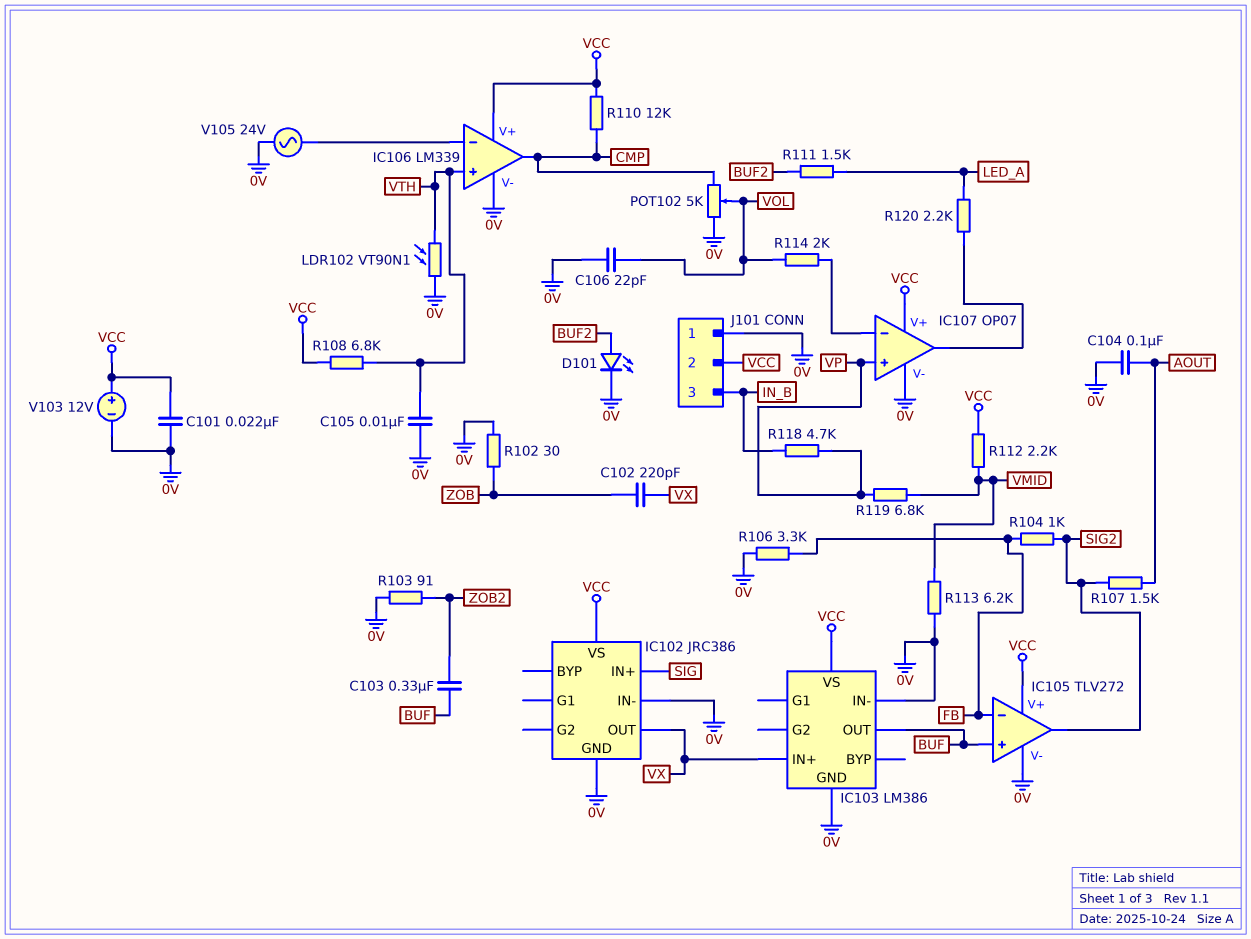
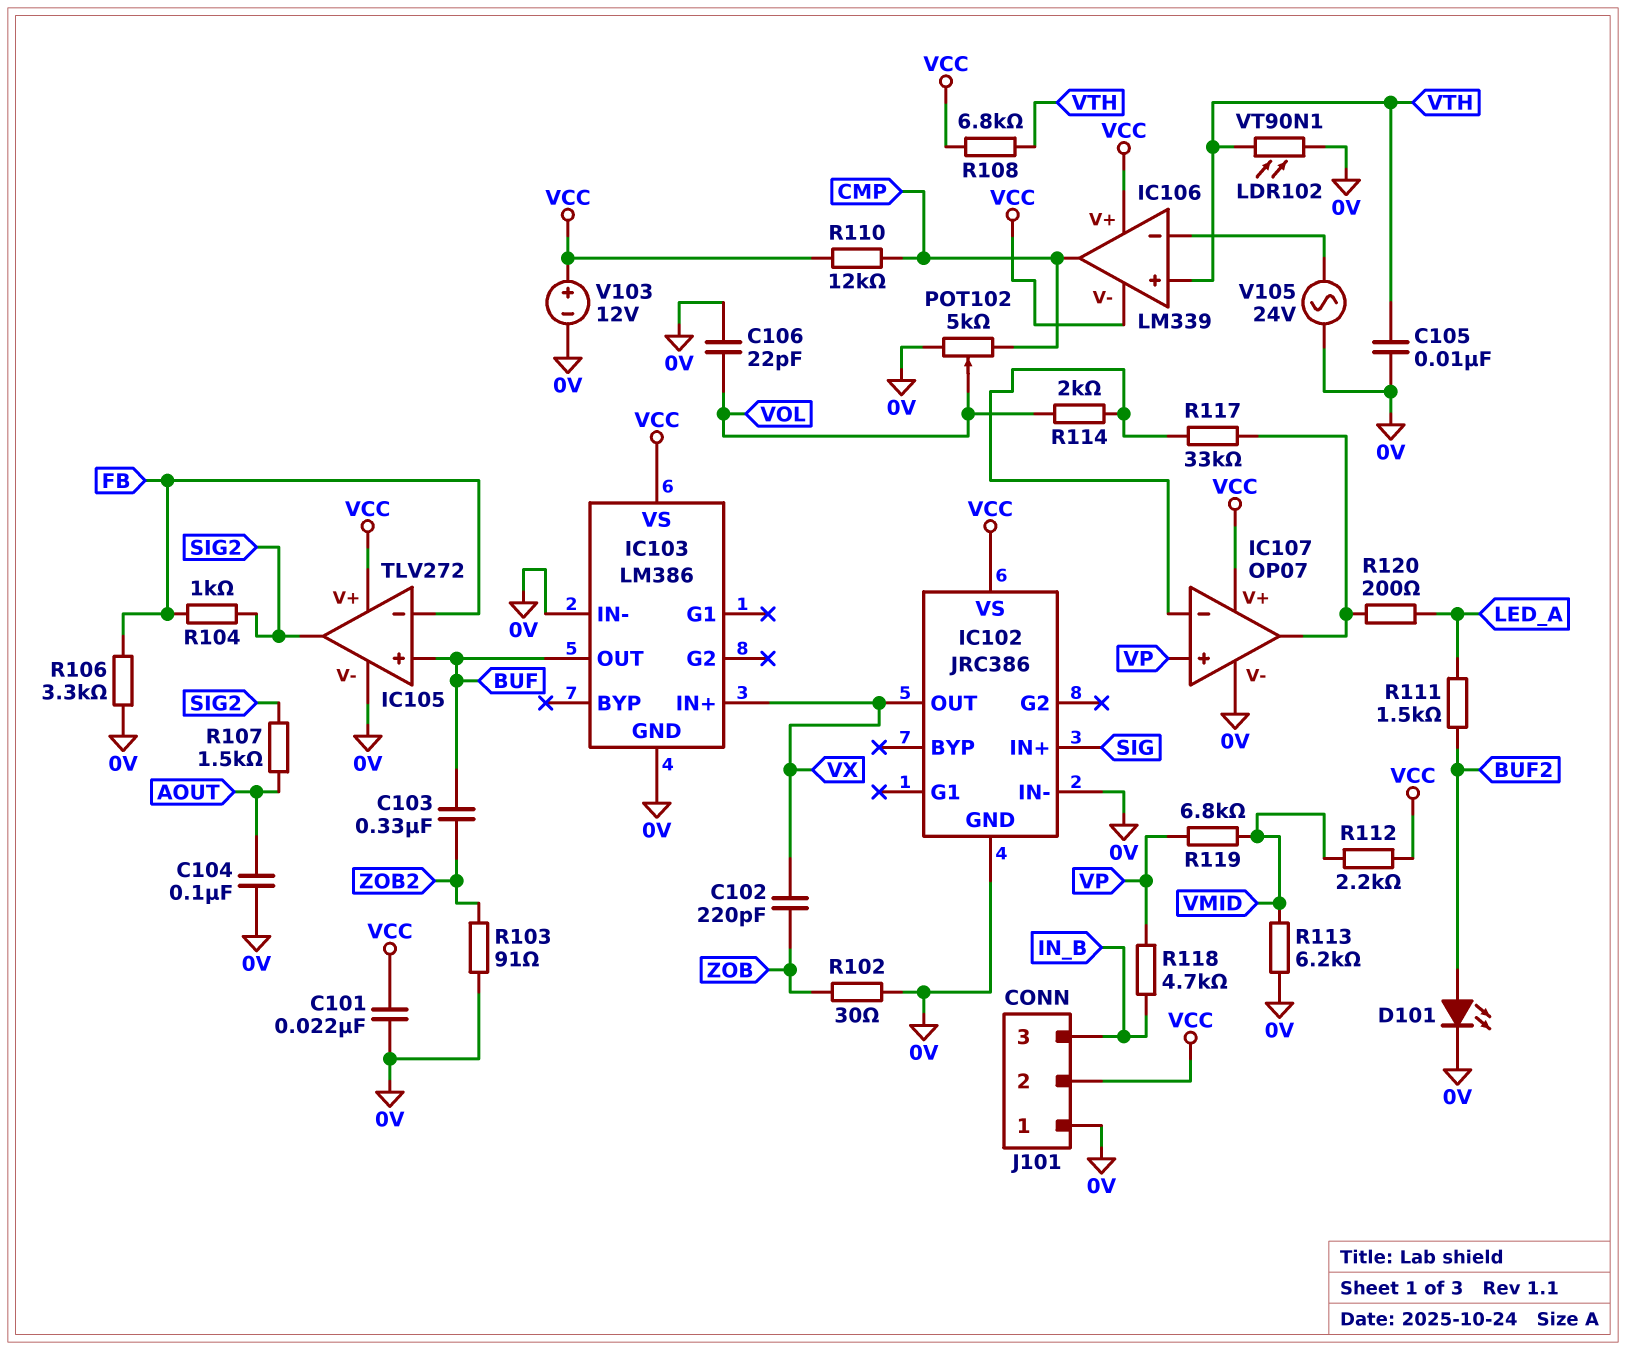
IC106 pin V-: 0V -> VCC
R117: none -> 33k (IC107/in-, IC107/out)
R120: 2.2k (IC107/out, LED_A) -> 200 (IC107/out, LED_A)

